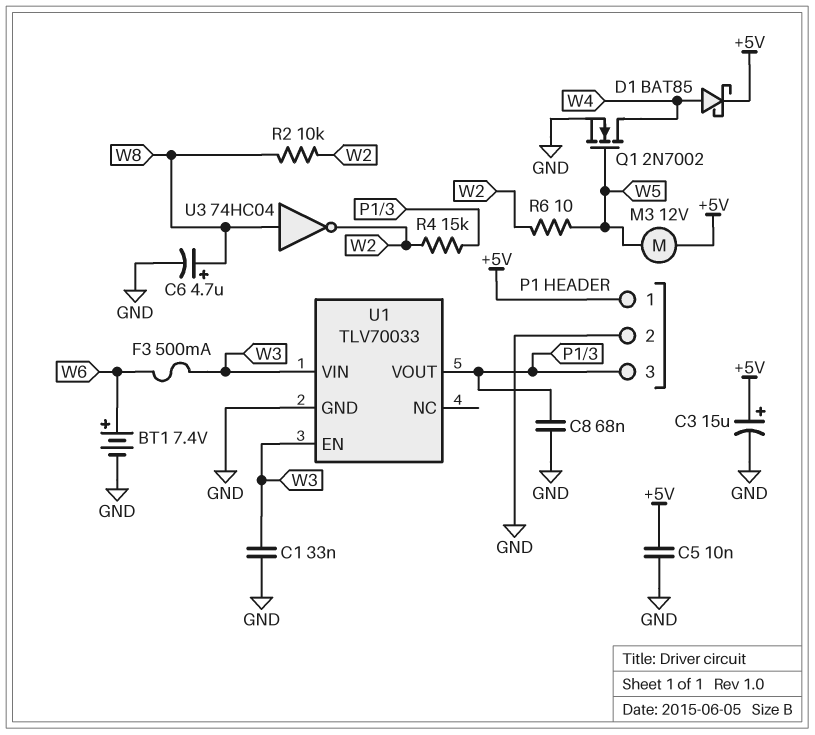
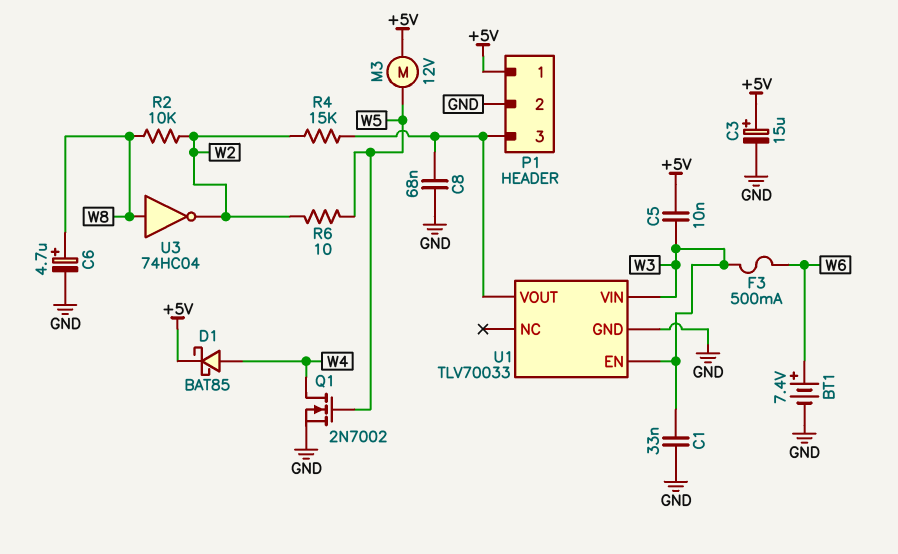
C5: 10nF (+5V, GND) -> 10nF (+5V, W3)

